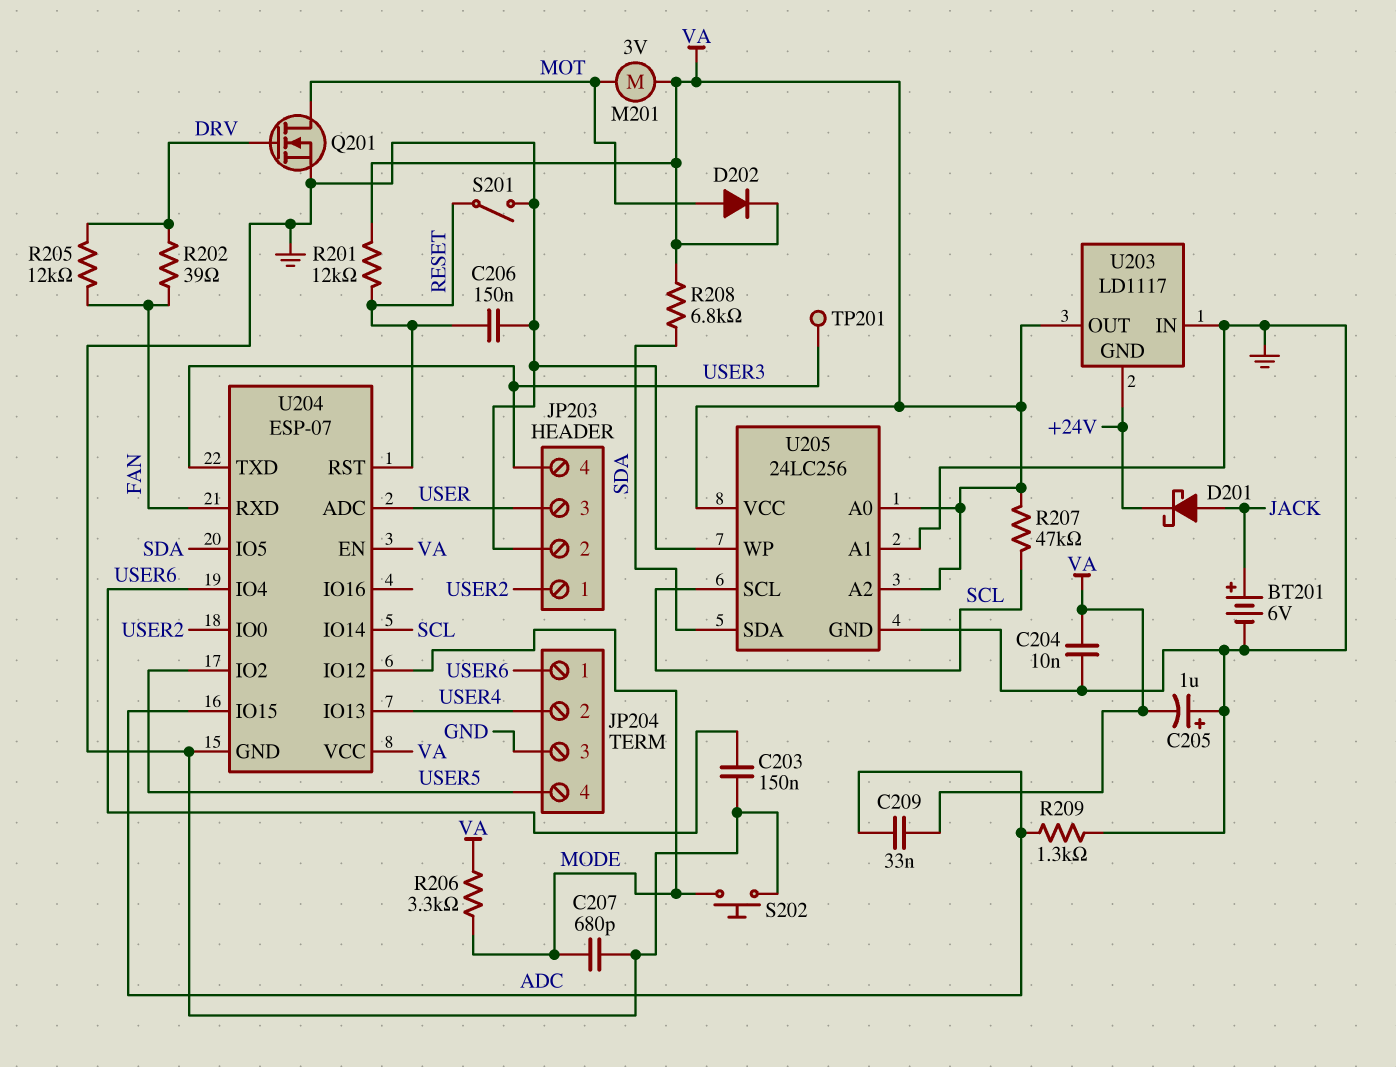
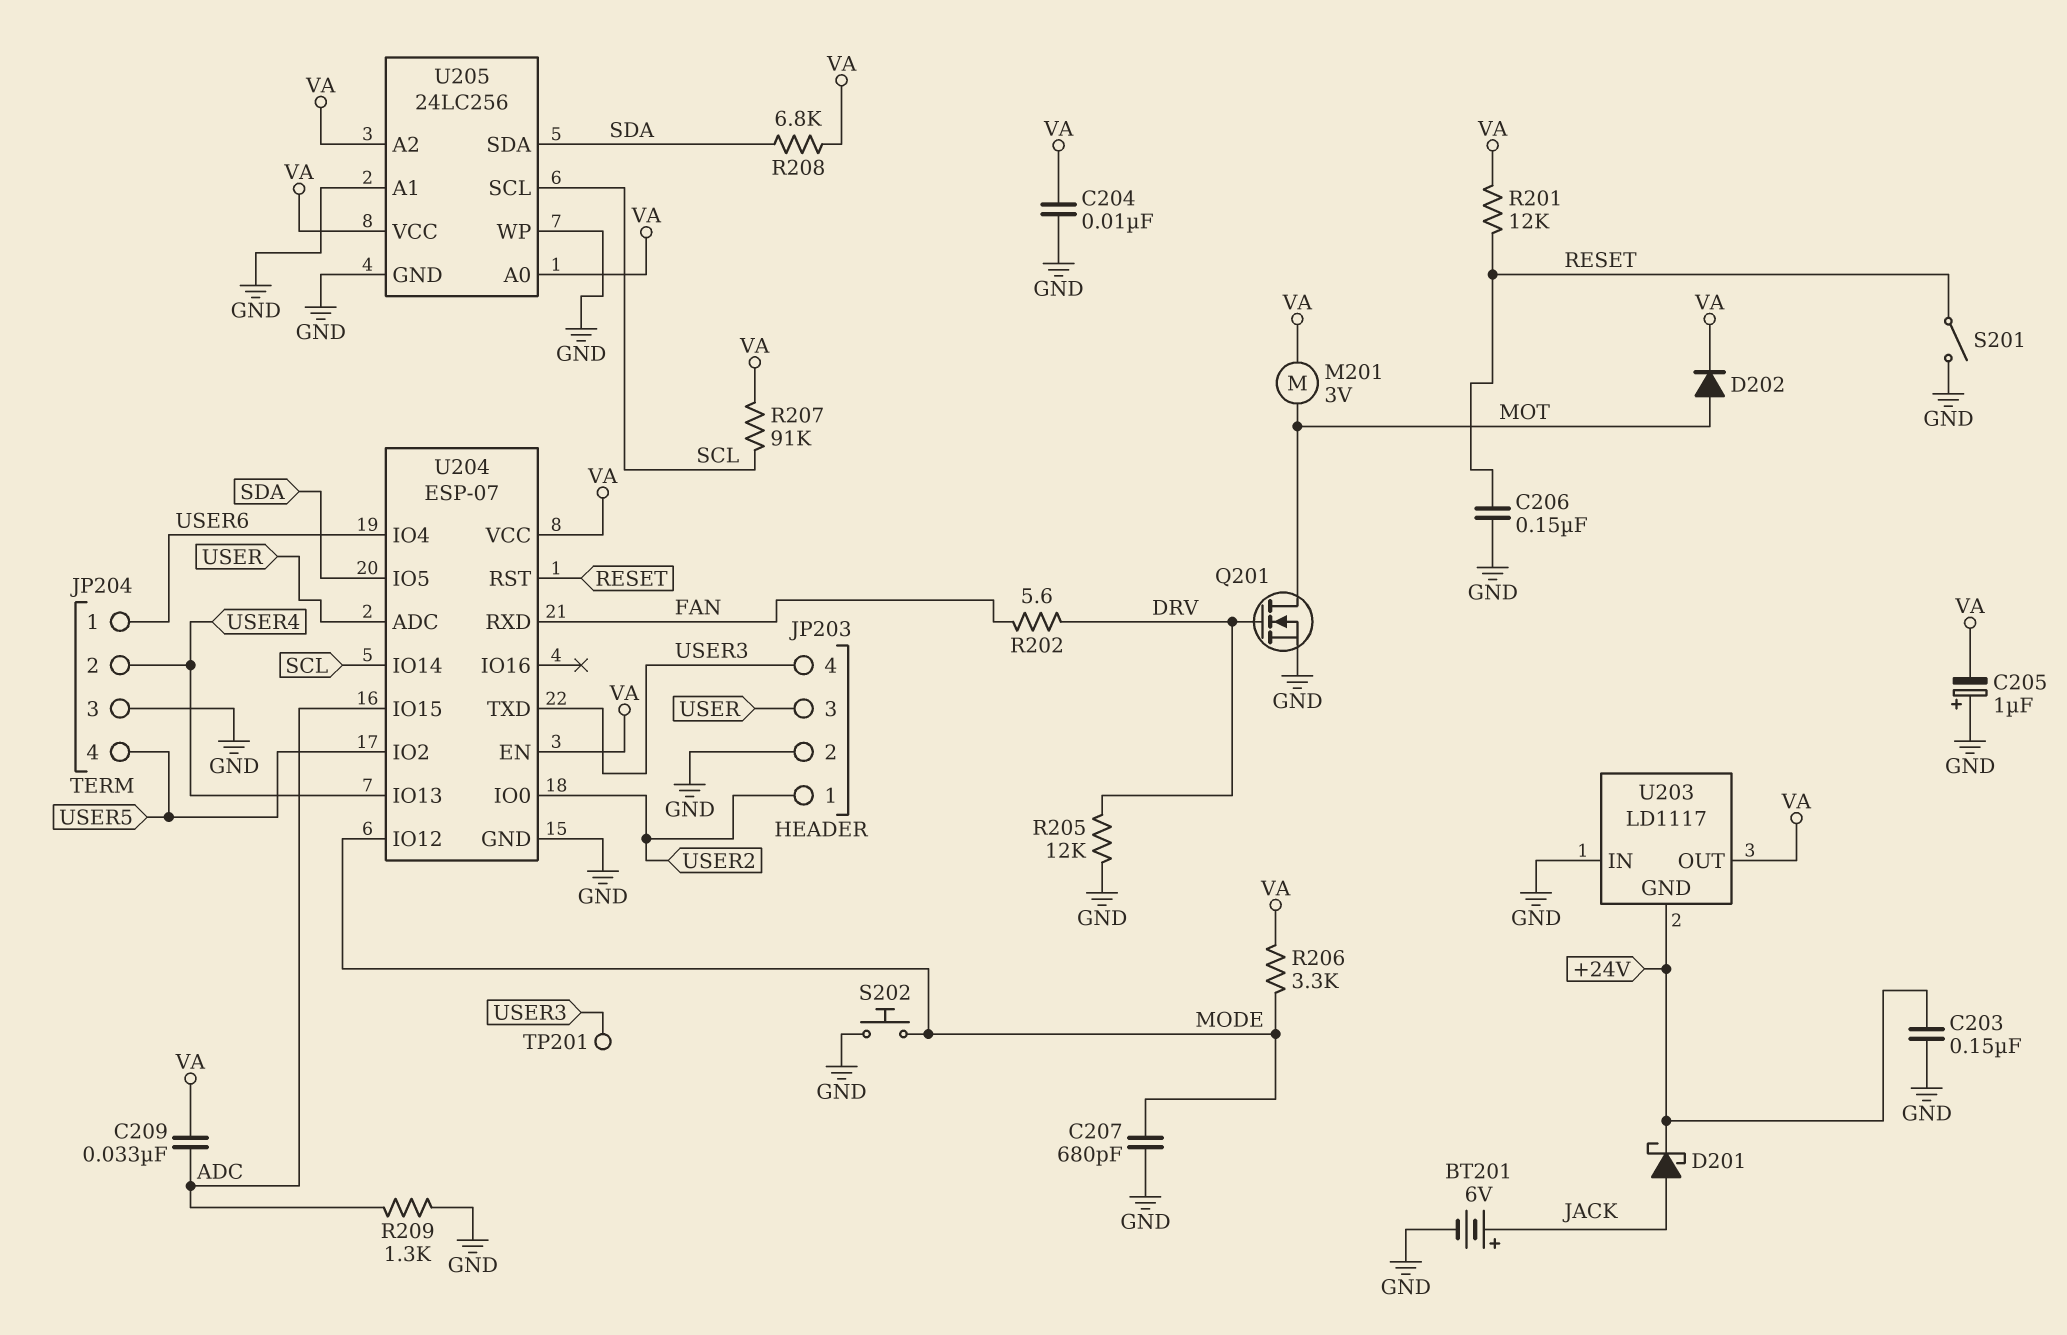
C203: 150nF (GND, USER6) -> 150nF (+24V, GND)
R202: 39 (DRV, FAN) -> 5.6 (DRV, FAN)
R205: 12k (DRV, FAN) -> 12k (DRV, GND)
R207: 47k (SCL, VA) -> 91k (SCL, VA)

